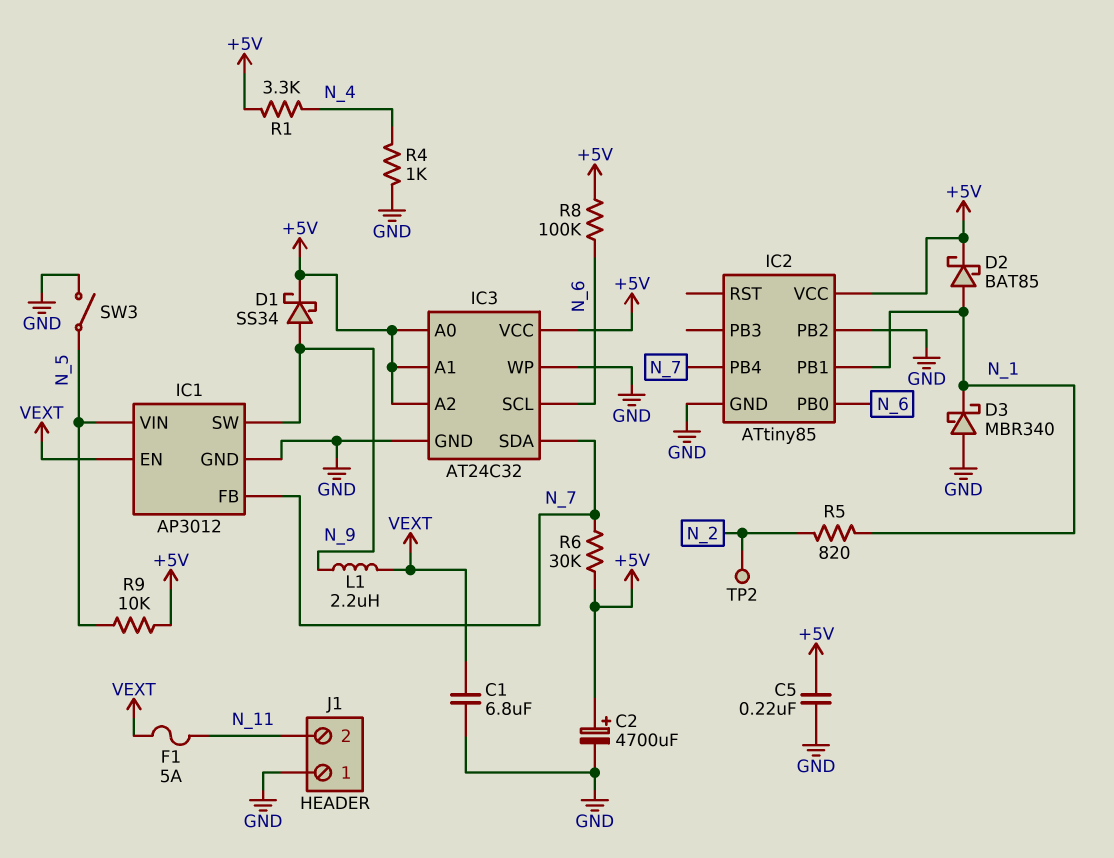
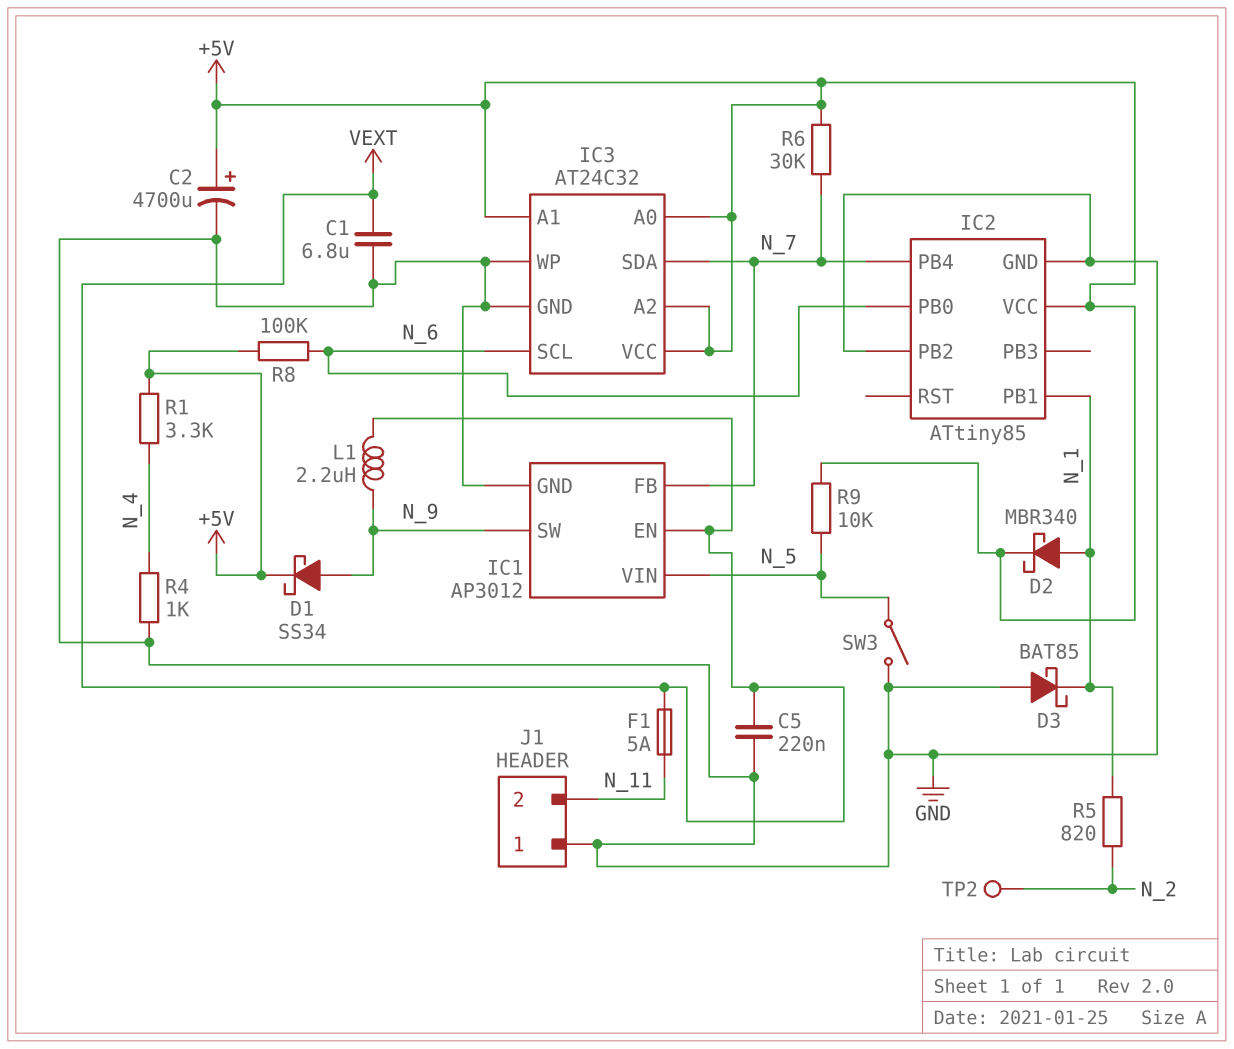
C5: 220nF (+5V, GND) -> 220nF (GND, VEXT)
D2: schottky BAT85 (A N_1, K +5V) -> schottky MBR340 (A N_1, K +5V)
D3: schottky MBR340 (A GND, K N_1) -> schottky BAT85 (A GND, K N_1)

